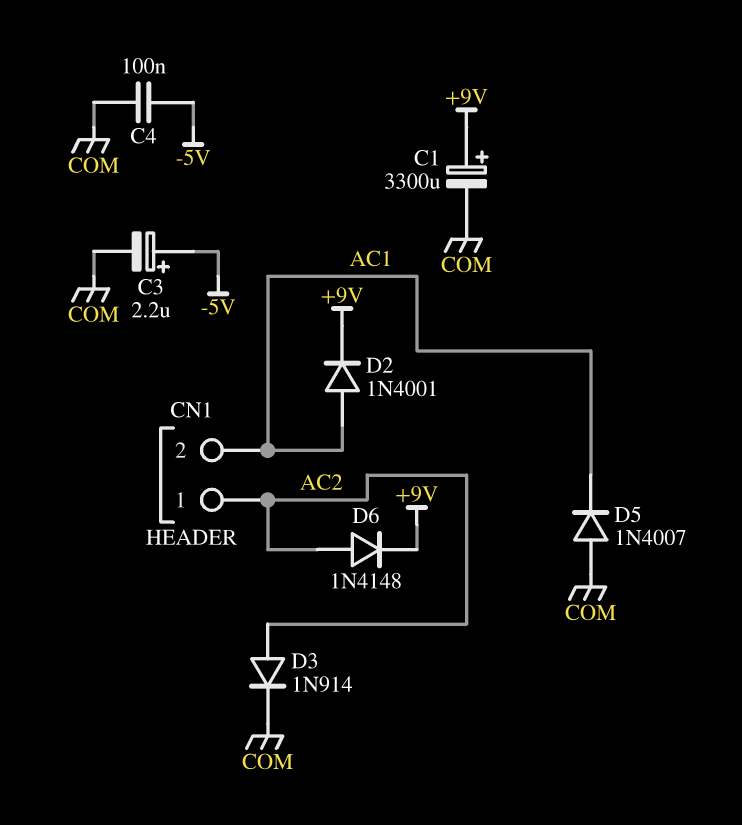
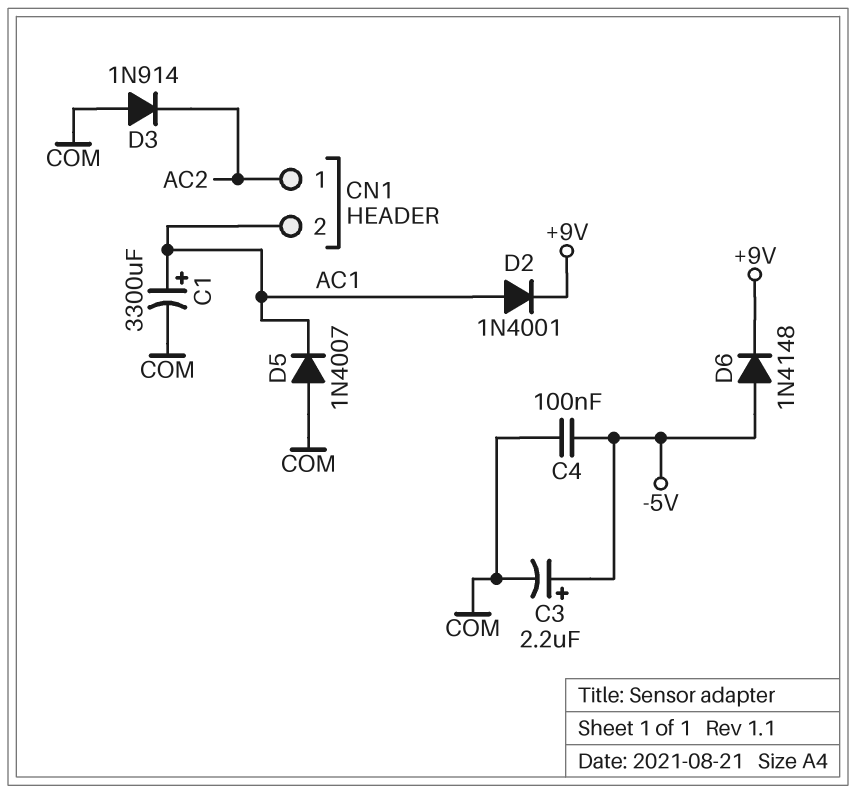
C1: 3300uF (plus +9V, minus COM) -> 3300uF (plus AC1, minus COM)
D3: diode 1N914 (A AC2, K COM) -> diode 1N914 (A COM, K AC2)
D6: diode 1N4148 (A AC2, K +9V) -> diode 1N4148 (A -5V, K +9V)

